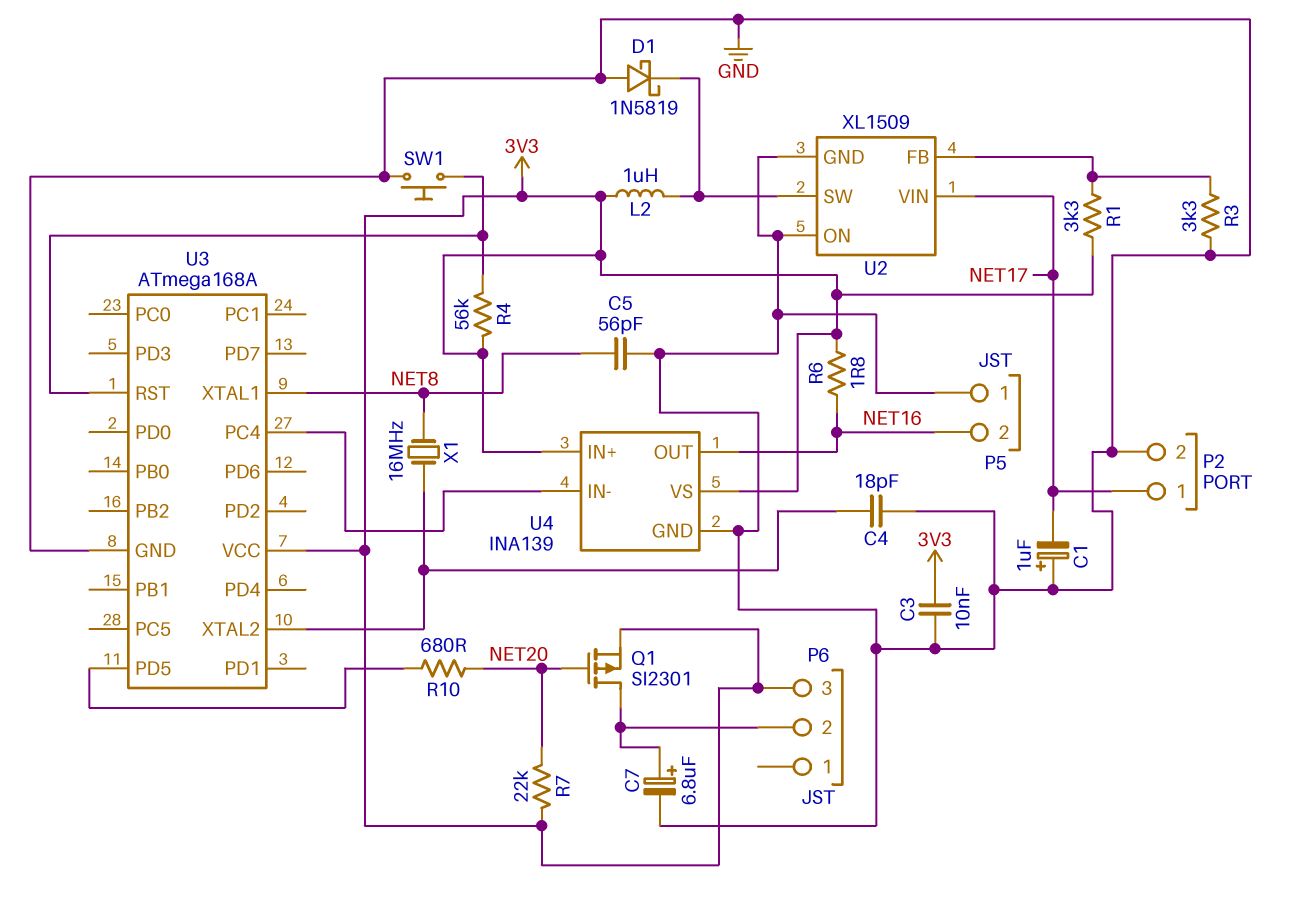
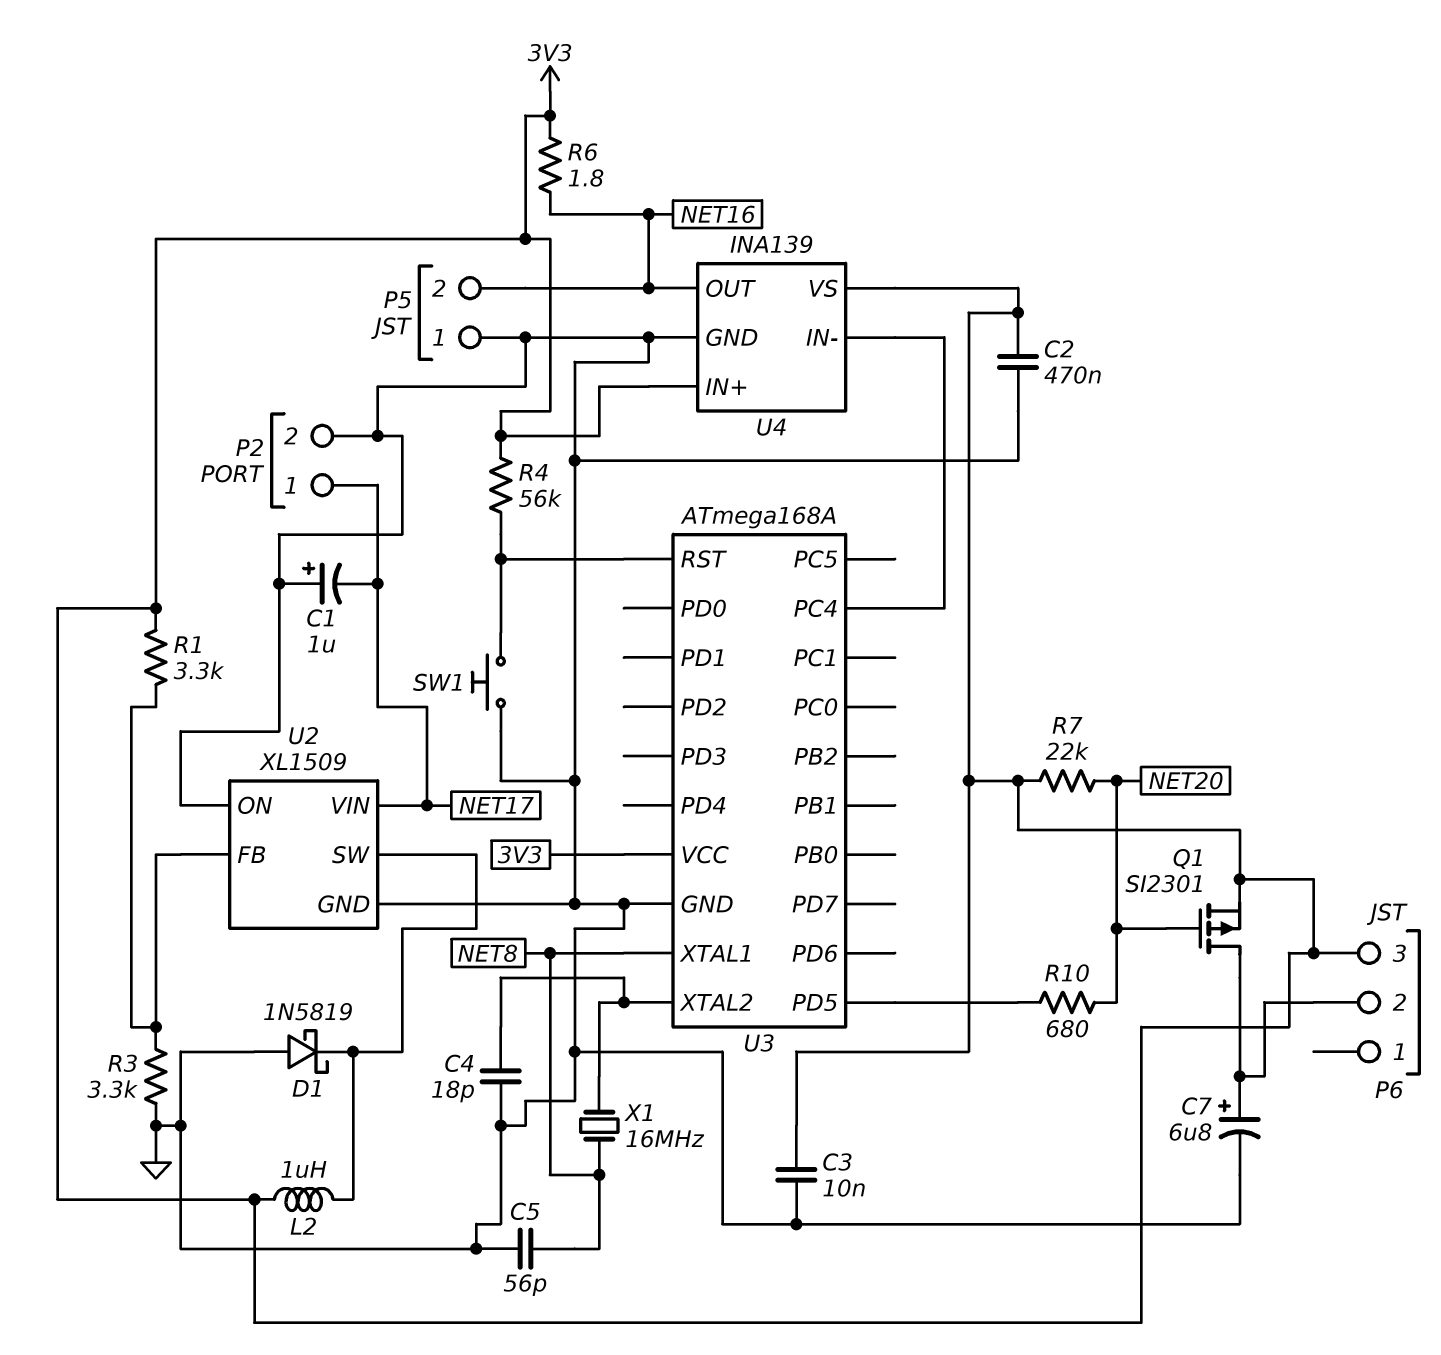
C2: none -> 470nF (3V3, GND)

